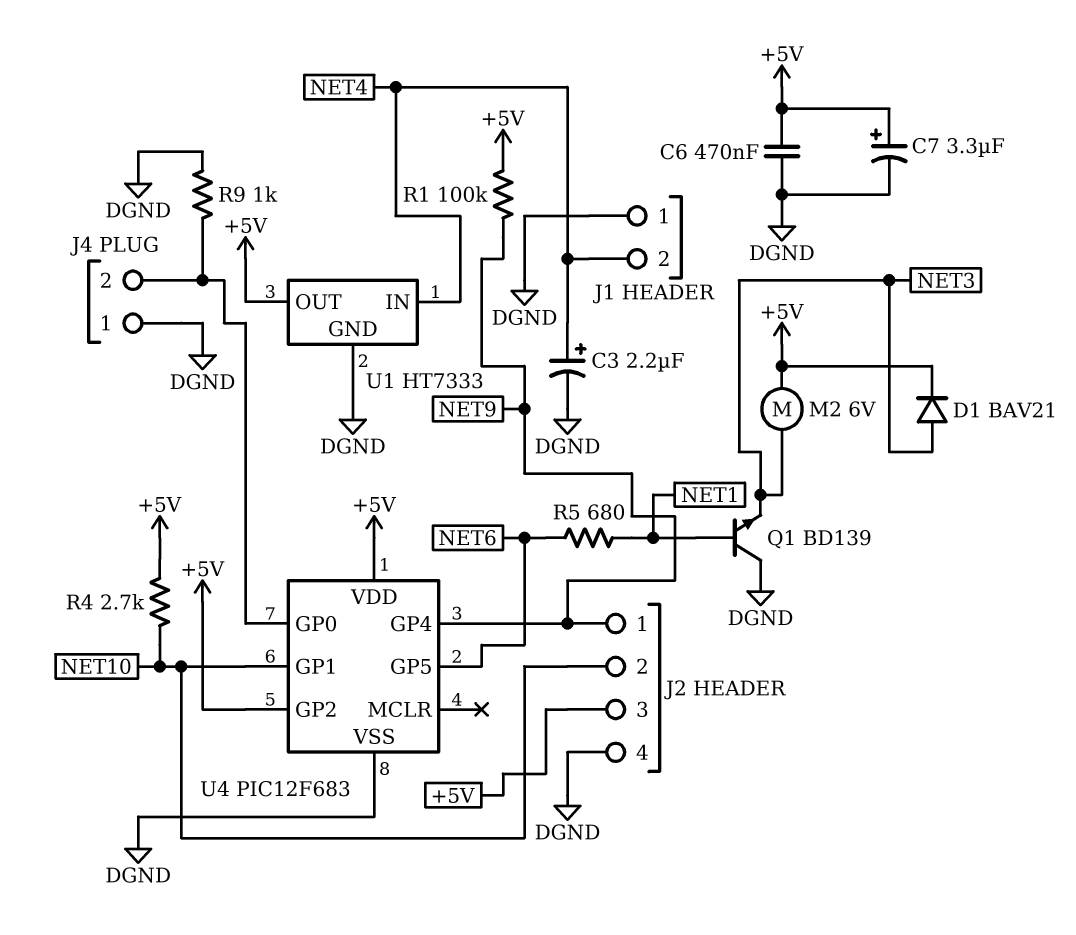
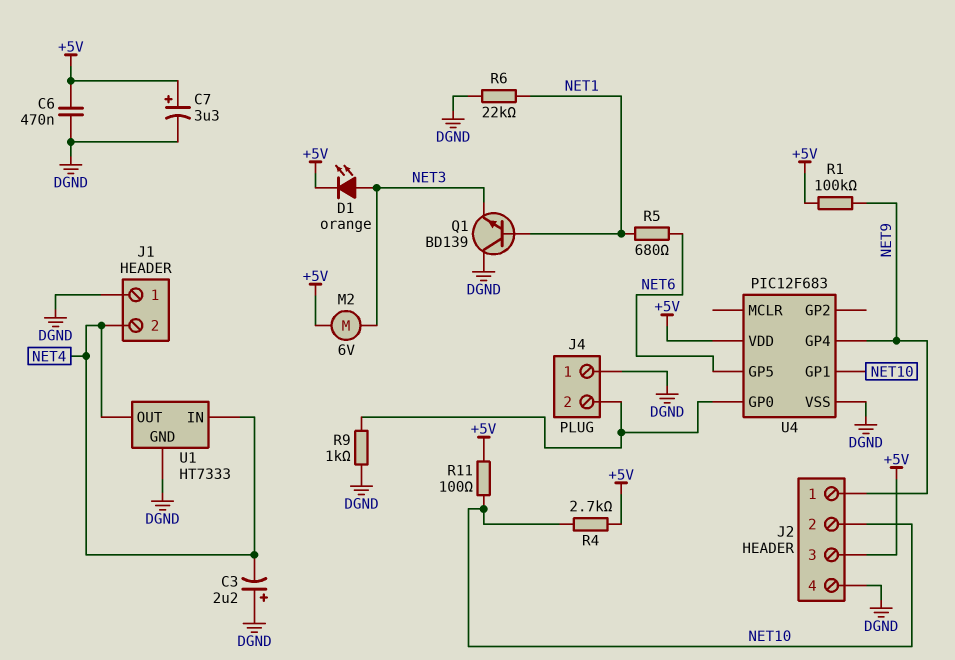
C3: 2.2uF (plus NET4, minus DGND) -> 2.2uF (plus DGND, minus NET4)
D1: diode BAV21 (A NET3, K +5V) -> LED orange (A NET3, K +5V)
R6: none -> 22k (DGND, NET1)
R11: none -> 100 (+5V, NET10)
U1 pin OUT: +5V -> NET4
U4 pin GP2: +5V -> none

